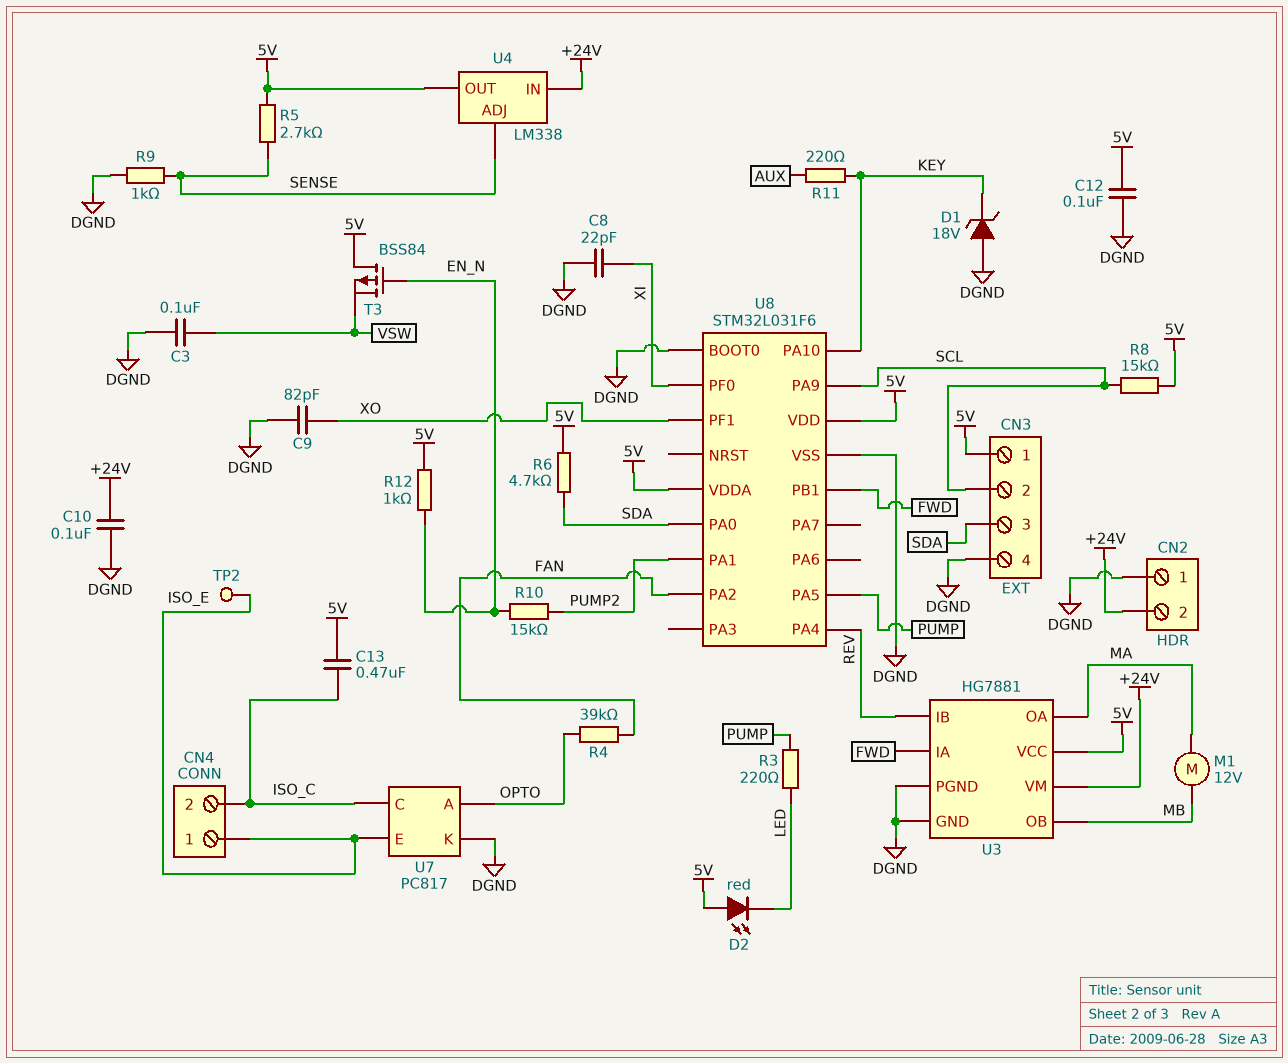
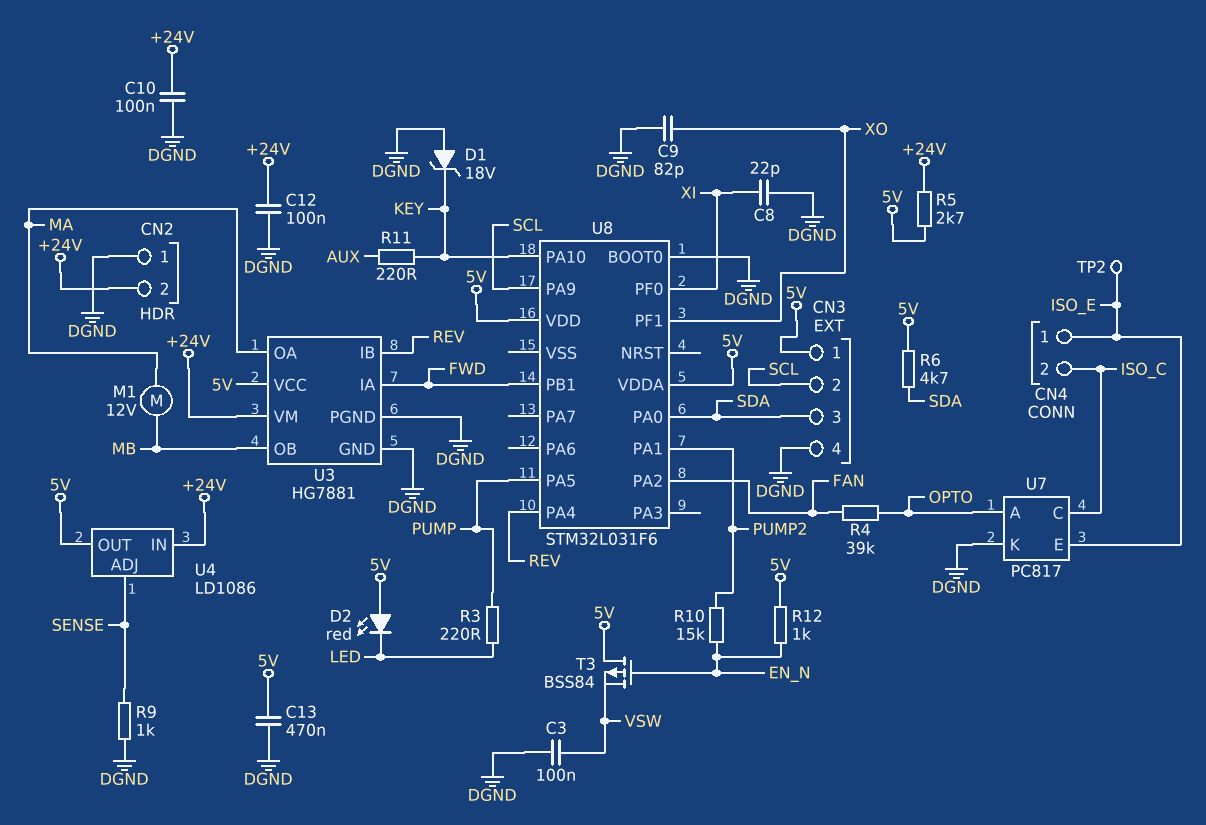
C12: 100nF (5V, DGND) -> 100nF (+24V, DGND)
C13: 470nF (5V, ISO_C) -> 470nF (5V, DGND)
R5: 2.7k (5V, SENSE) -> 2.7k (+24V, 5V)
R8: 15k (5V, SCL) -> none
U4: LM338 -> LD1086
U8 pin VSS: DGND -> none

